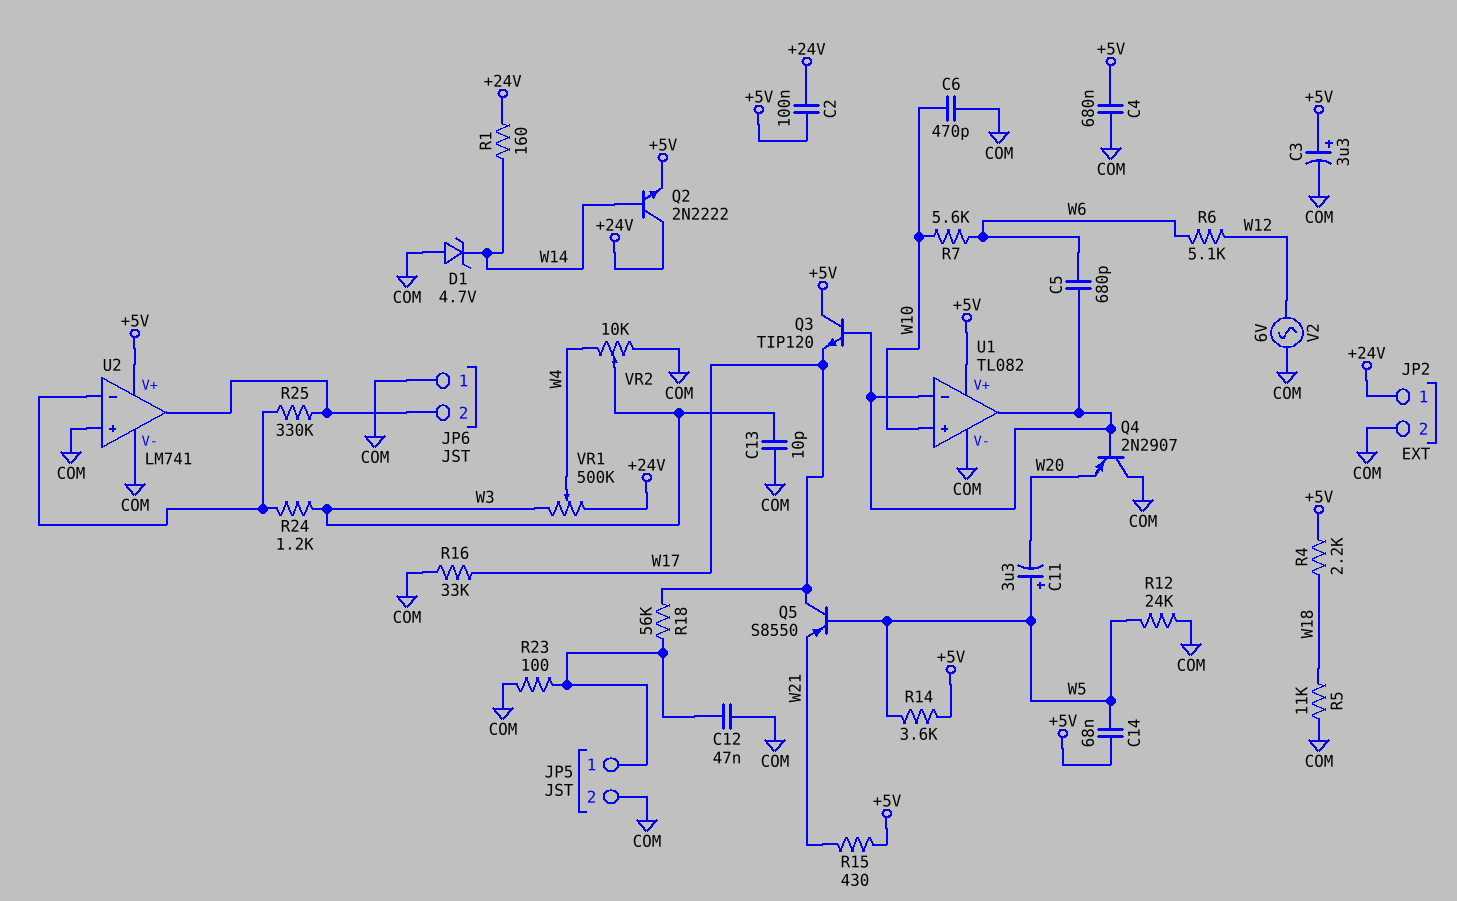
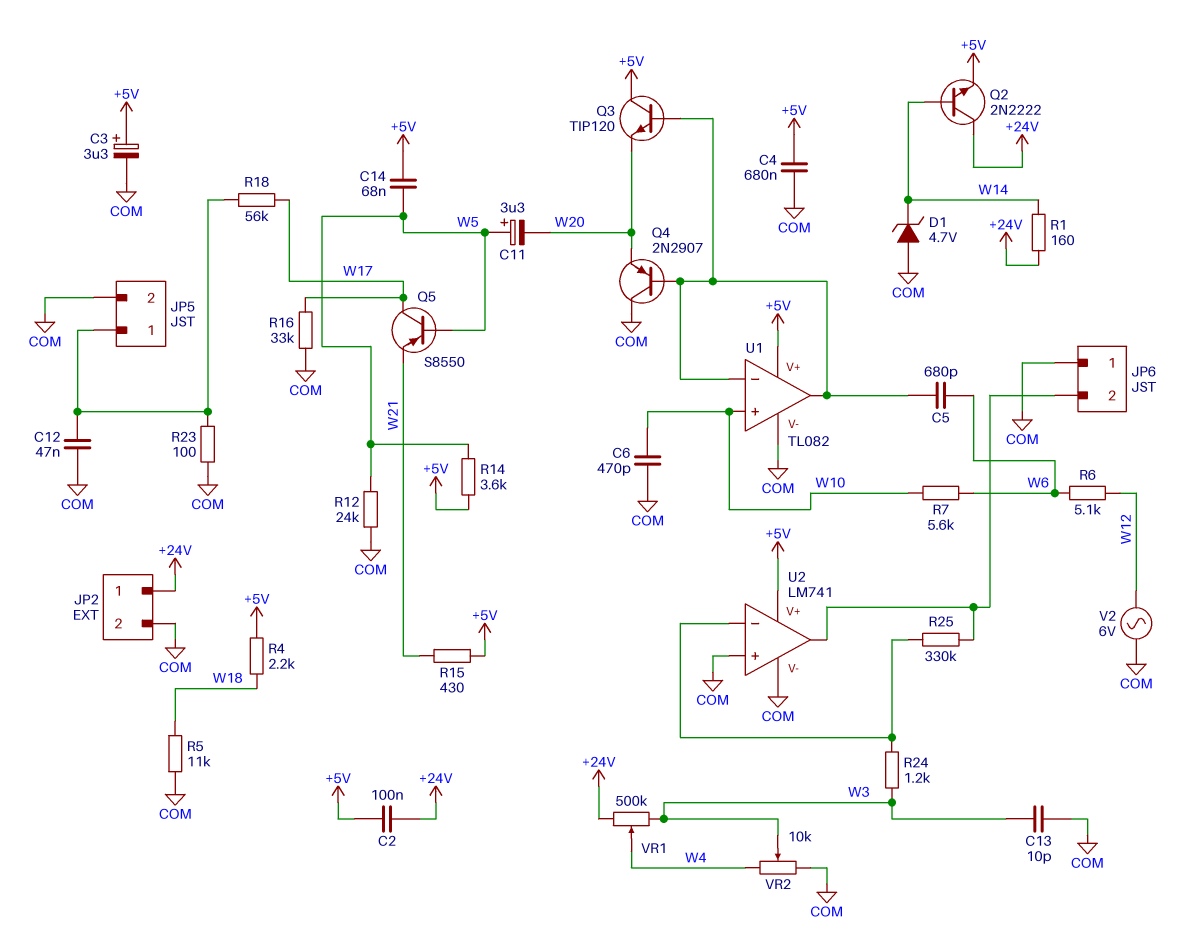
Q3: NPN TIP120 (B U1/in-, C +5V, E W17) -> NPN TIP120 (B U1/in-, C +5V, E W20)

